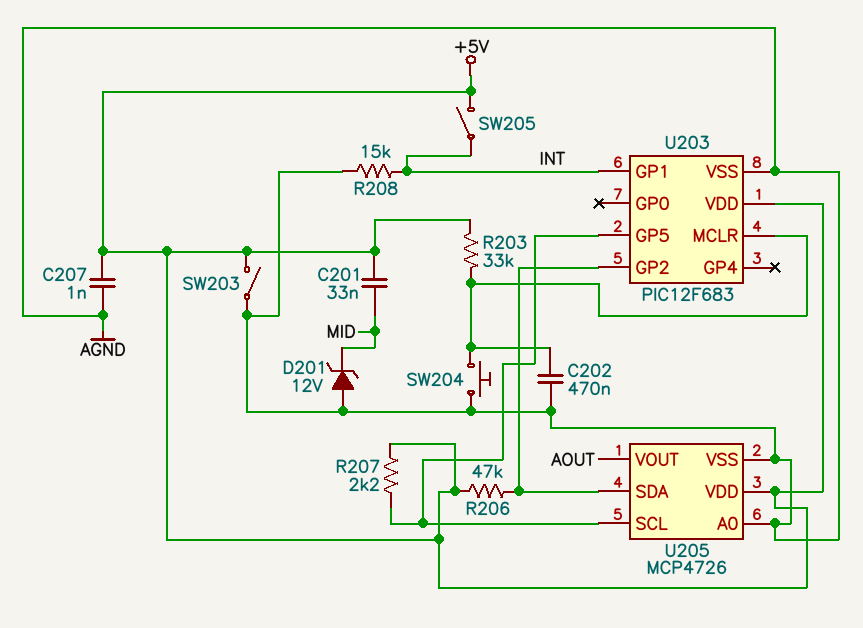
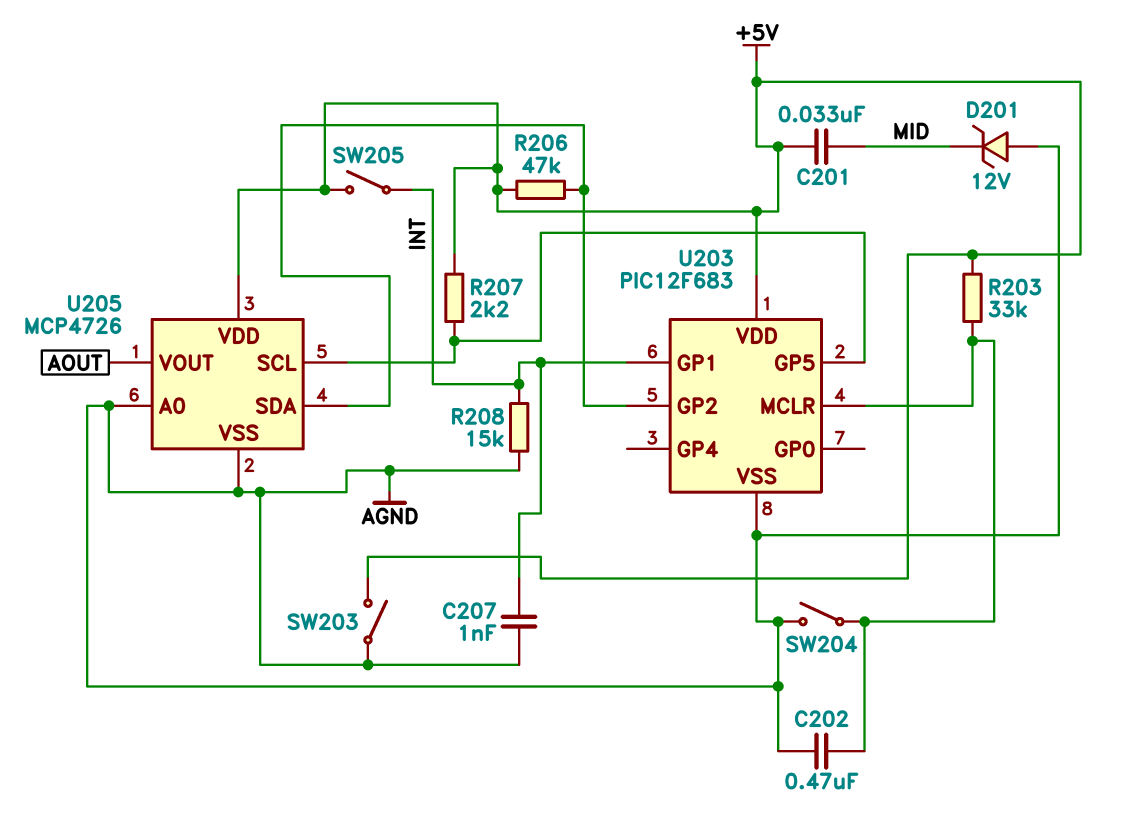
C207: 1nF (+5V, AGND) -> 1nF (AGND, INT)
SW204: button (AGND, U203/MCLR) -> switch (AGND, U203/MCLR)

